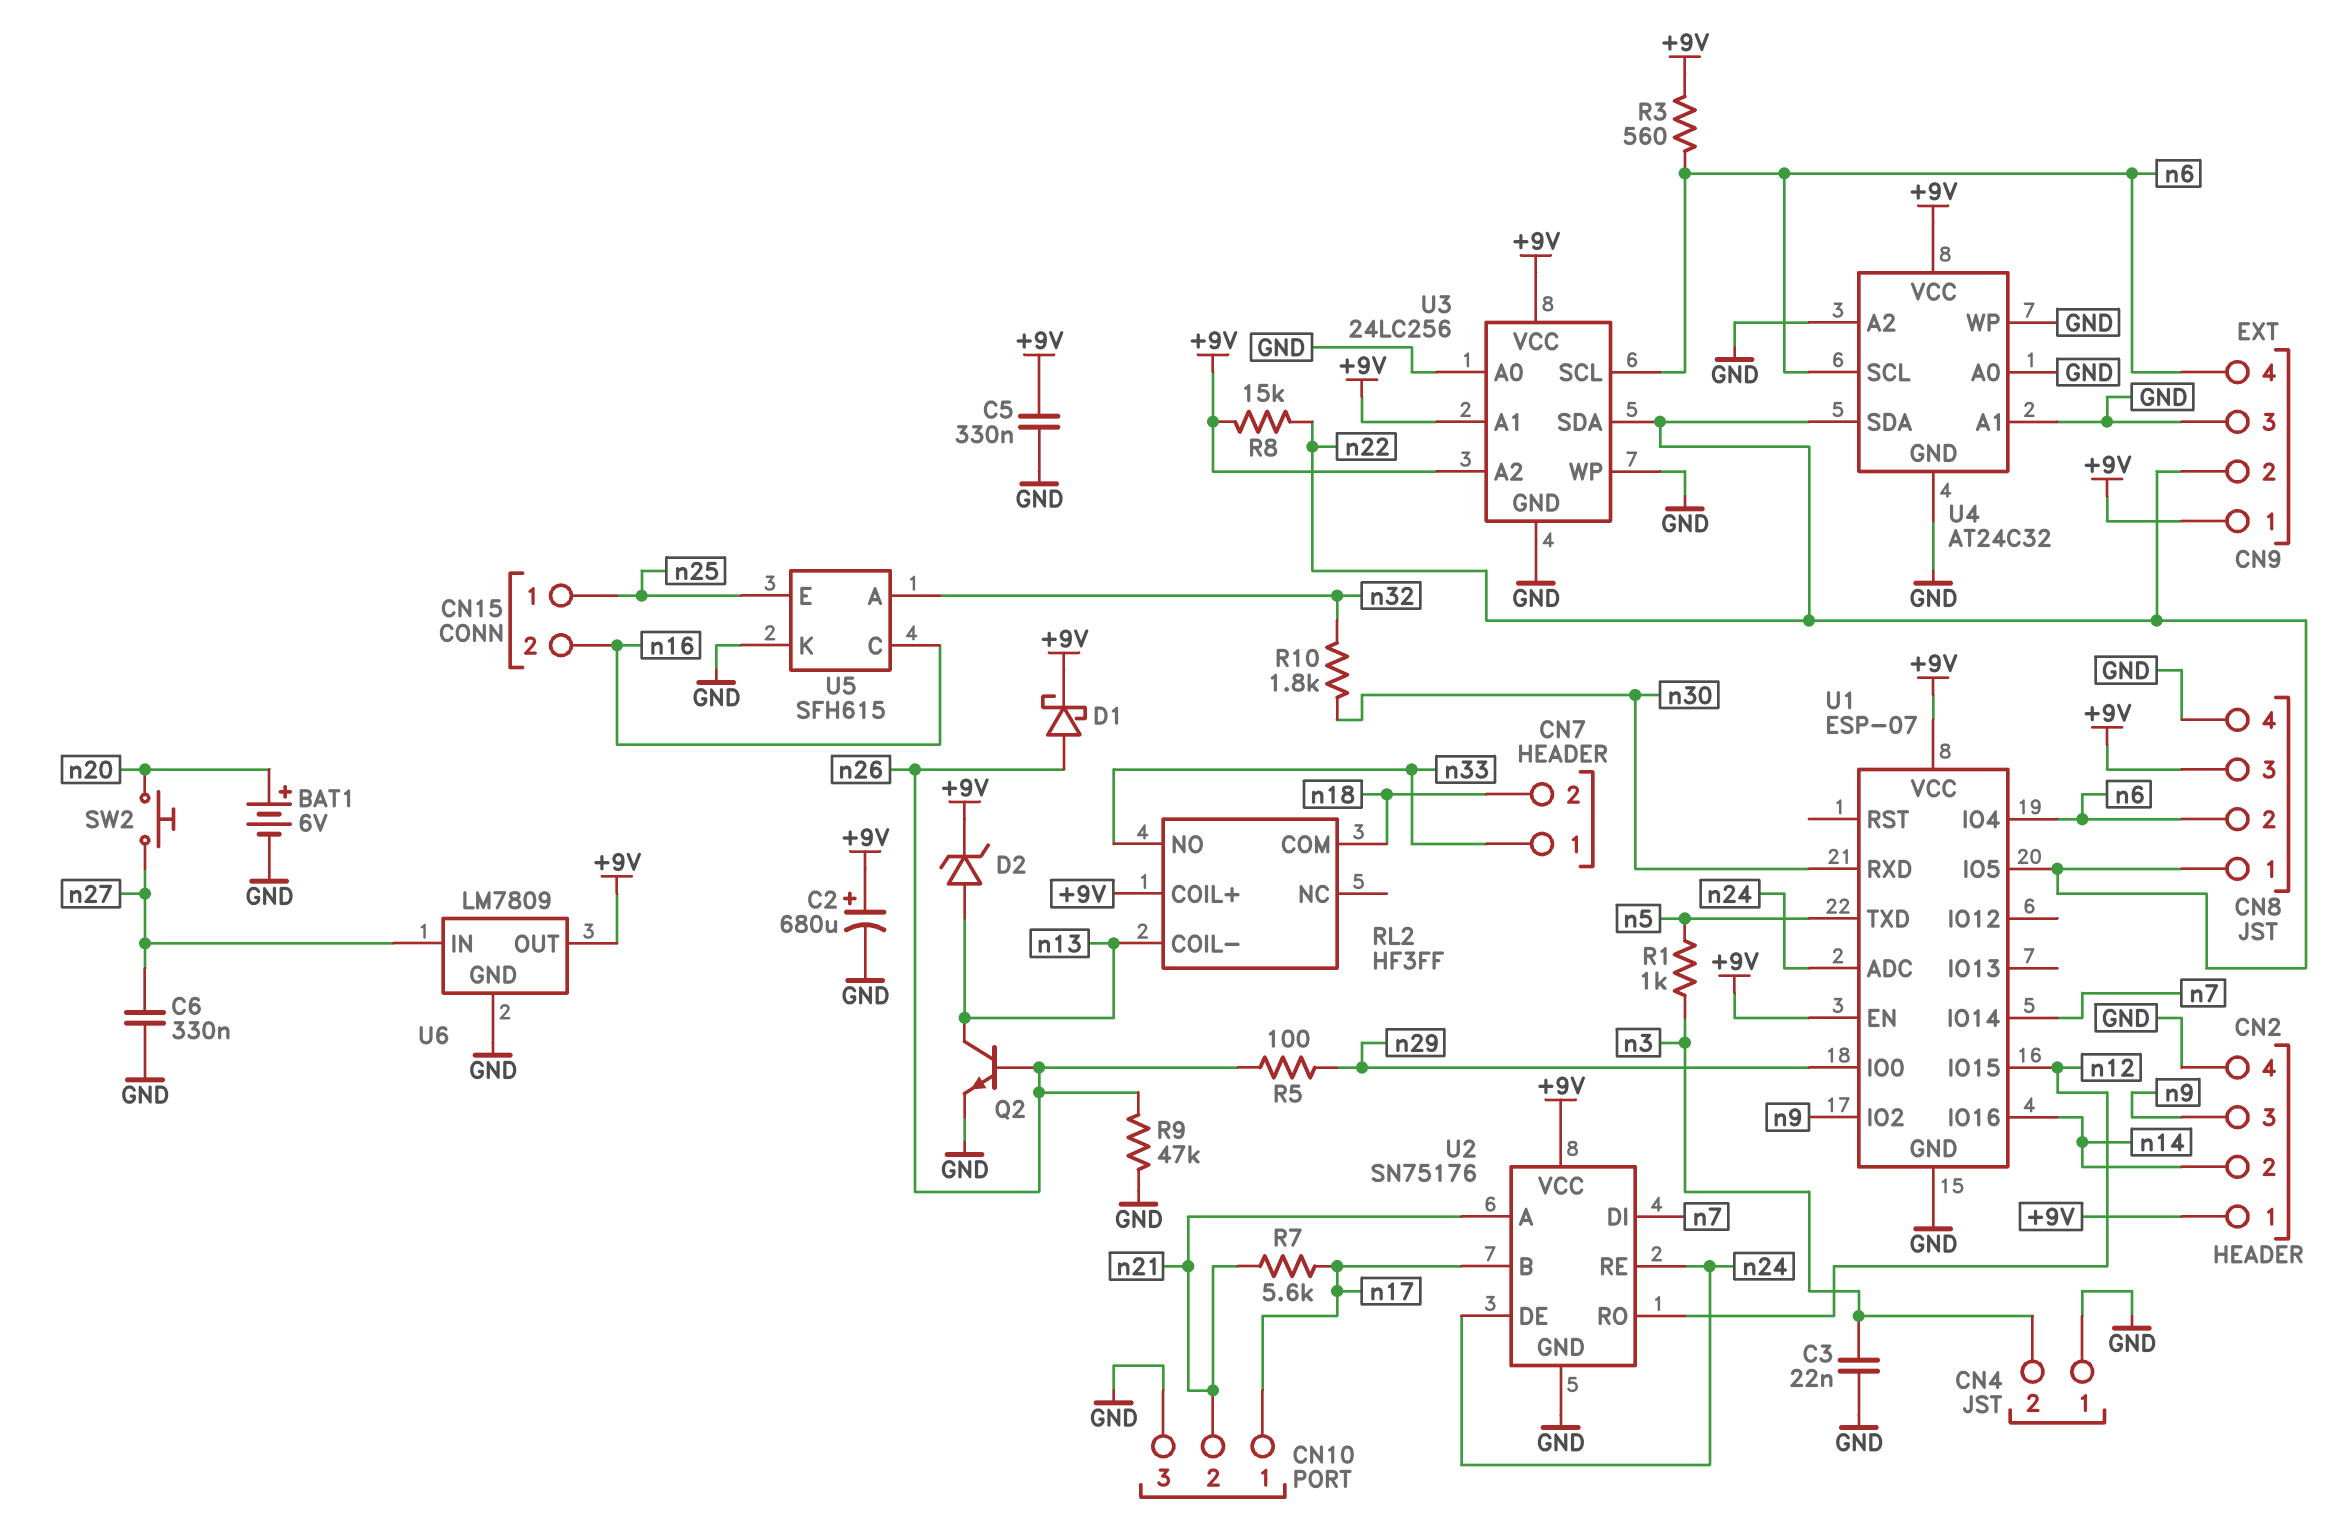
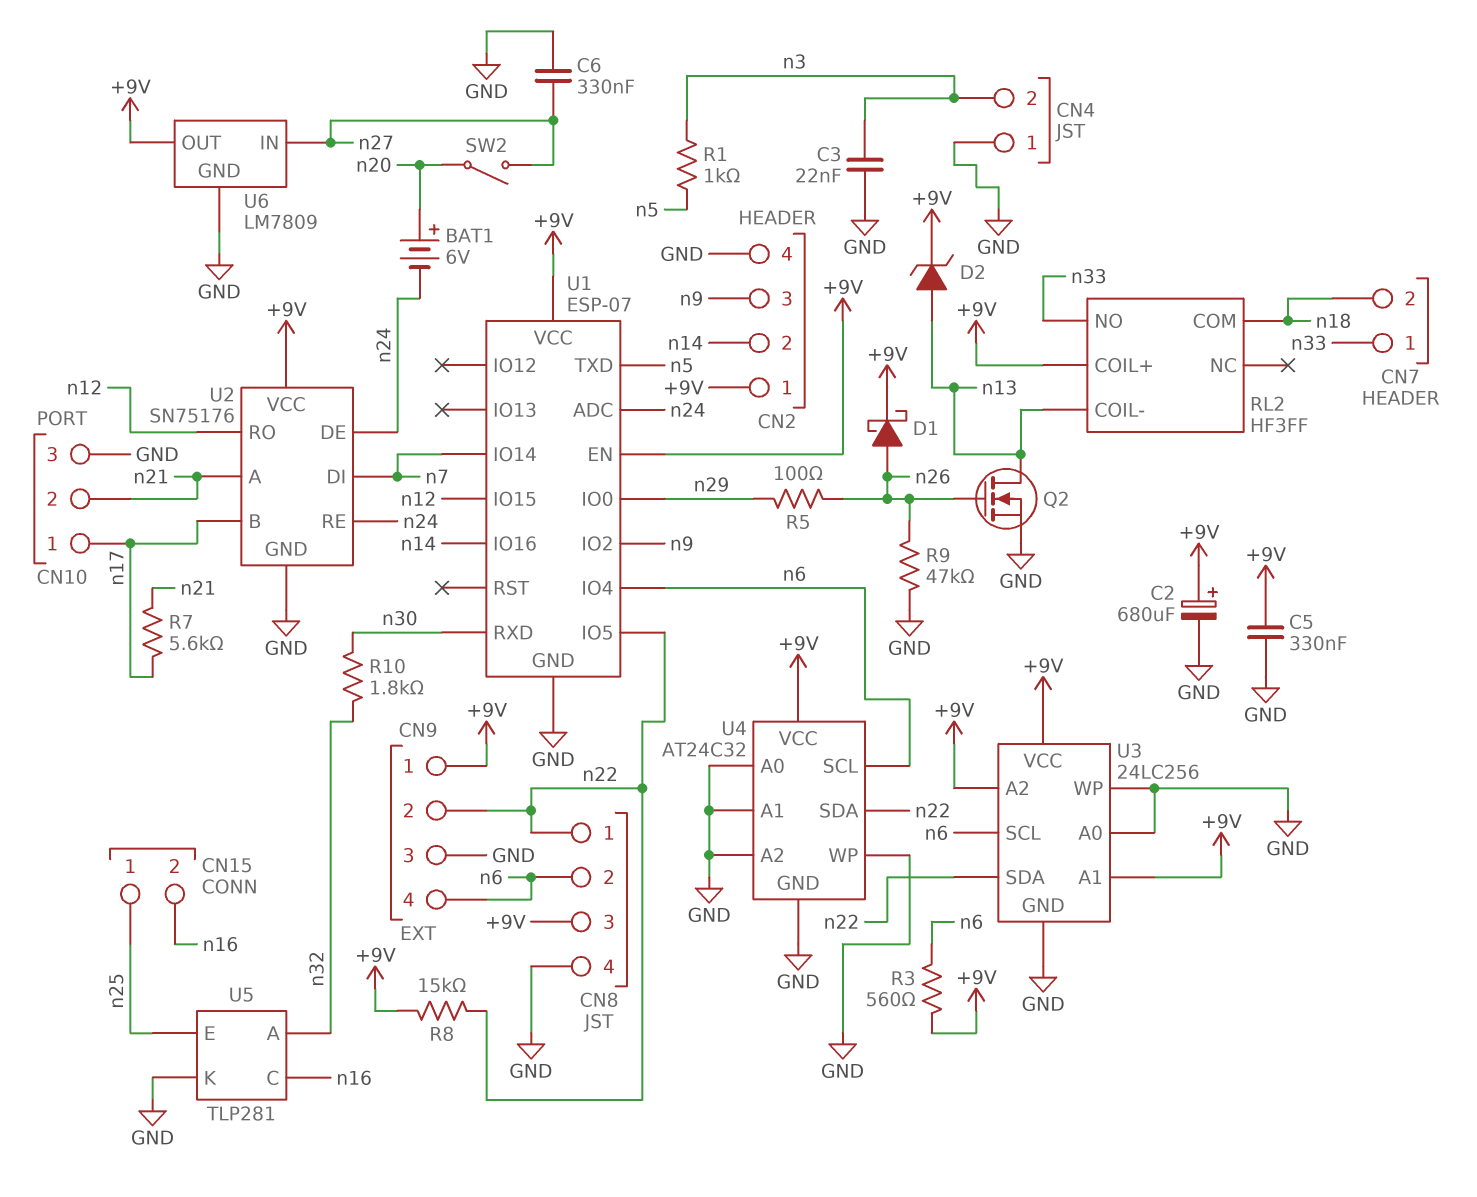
BAT1: 6V (plus n20, minus GND) -> 6V (plus n20, minus n24)
Q2: NPN (B n26, C n13, E GND) -> NMOS (G n26, D n13, S GND)
SW2: button (n20, n27) -> switch (n20, n27)
U5: SFH615 -> TLP281

